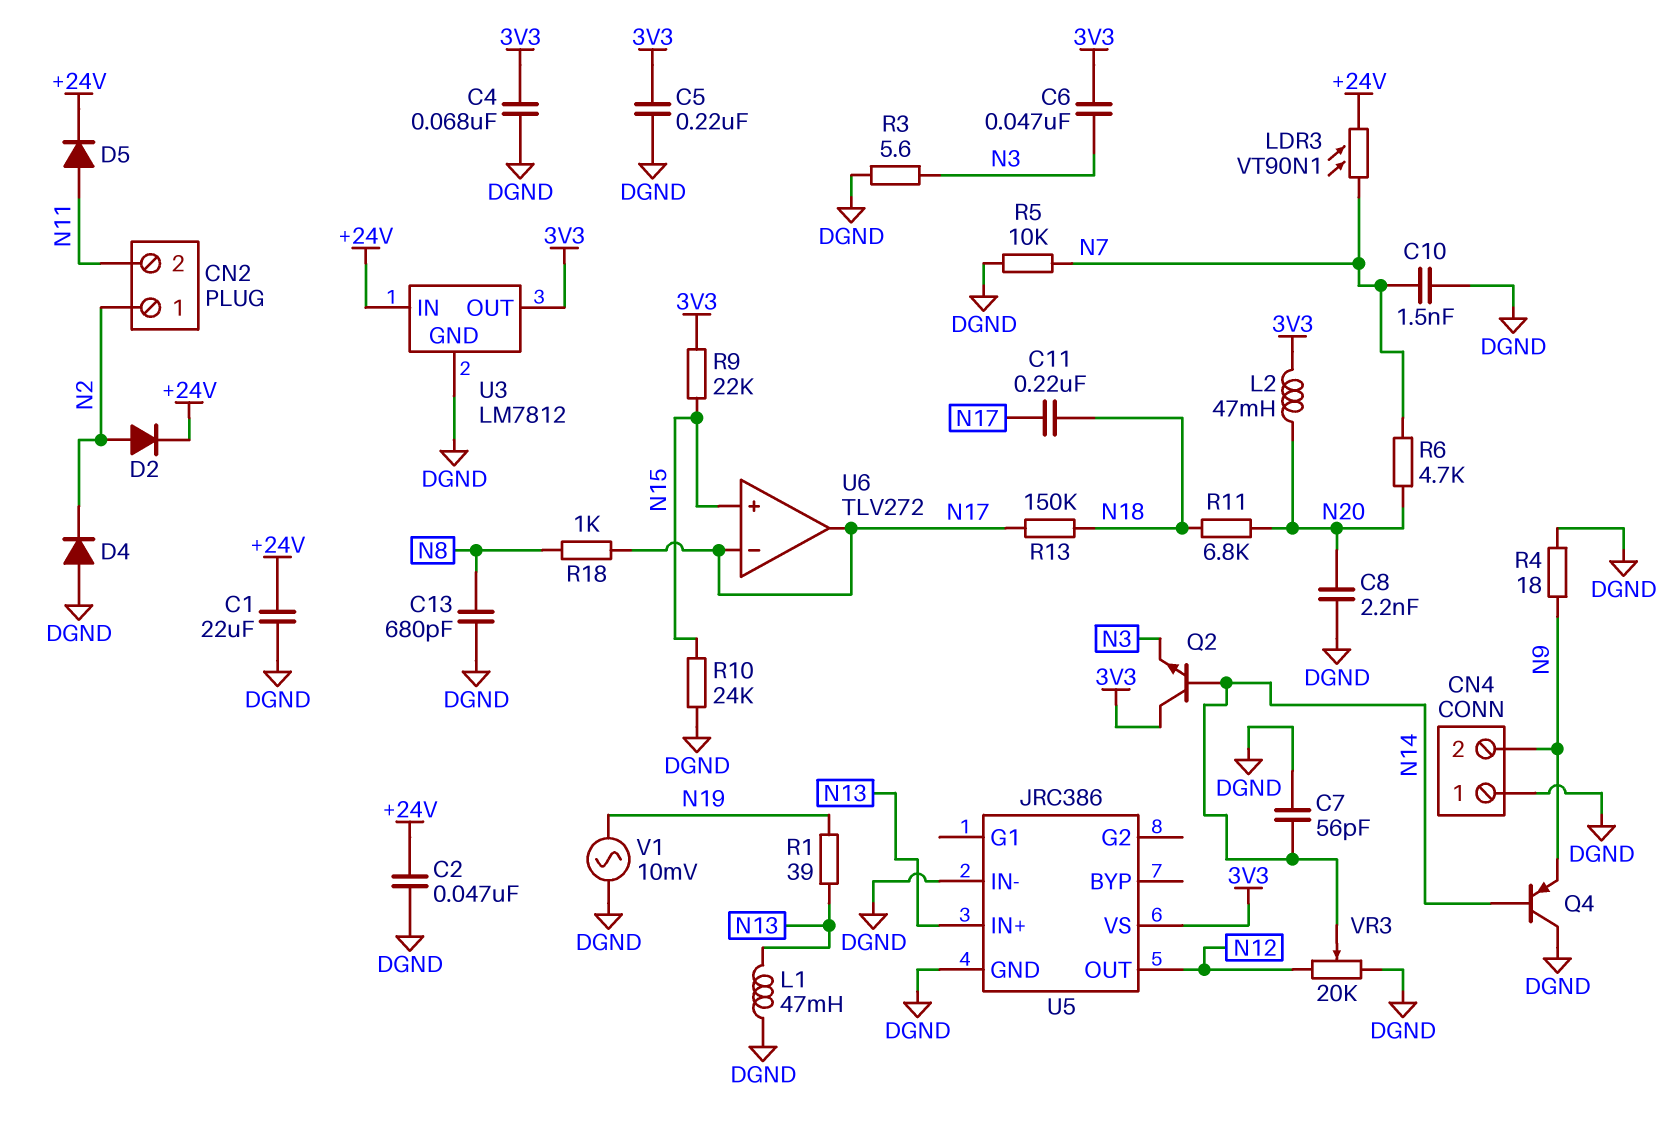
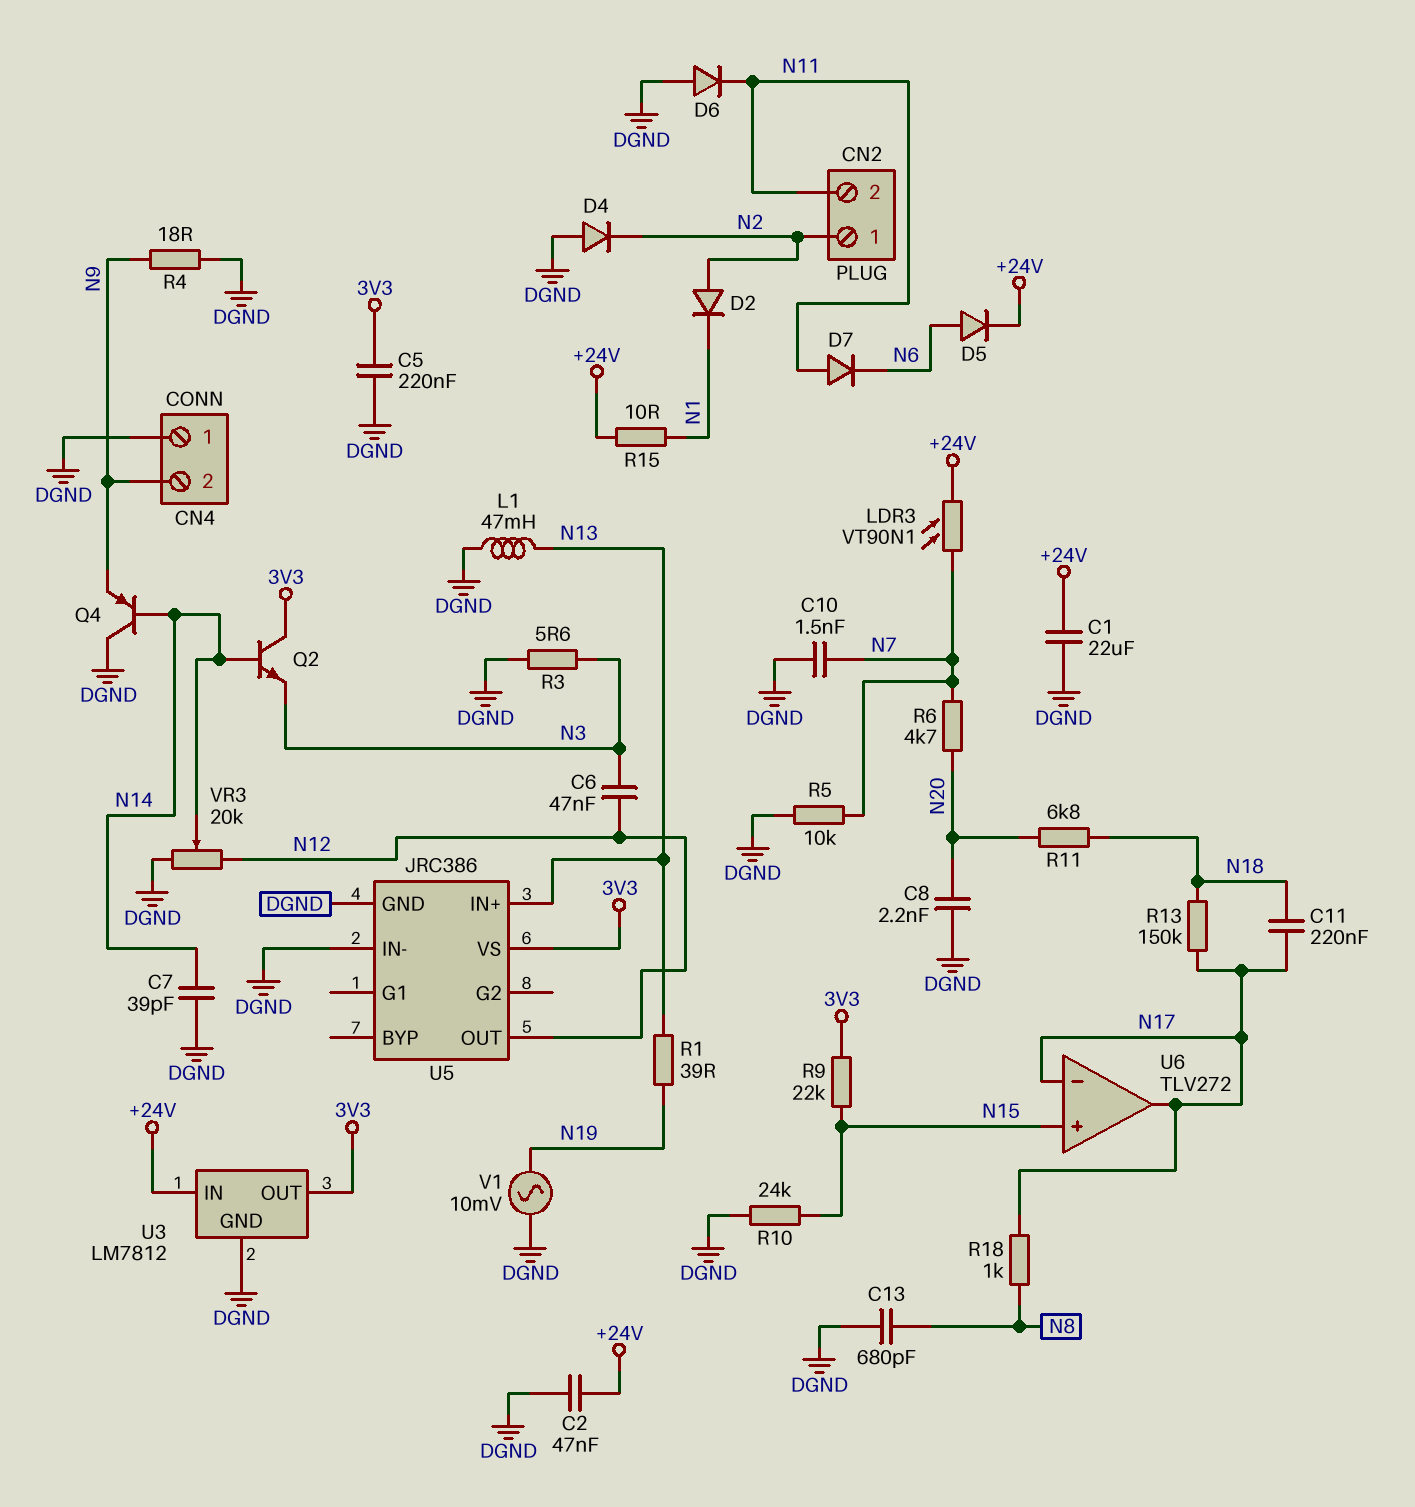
C4: 68nF (3V3, DGND) -> none
C6: 47nF (3V3, N3) -> 47nF (N3, N12)
C7: 56pF (DGND, N14) -> 39pF (DGND, N14)
D2: diode (A N2, K +24V) -> diode (A N2, K N1)
D5: diode (A N11, K +24V) -> diode (A N6, K +24V)
D6: none -> diode (A DGND, K N11)
D7: none -> diode (A N11, K N6)
L2: 47mH (3V3, N20) -> none
R15: none -> 10 (+24V, N1)

